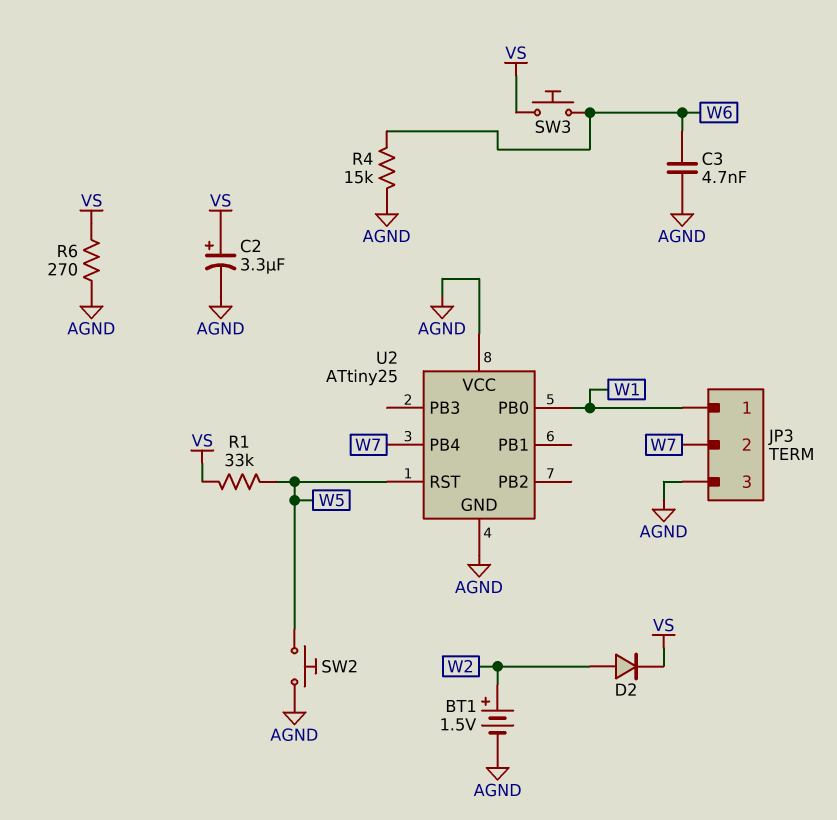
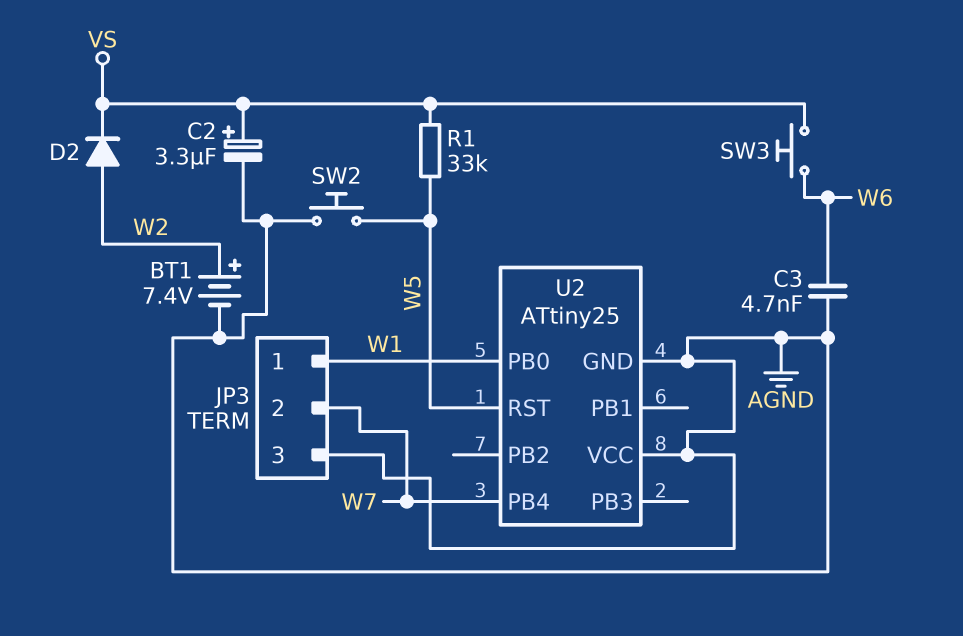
BT1: 1.5V (plus W2, minus AGND) -> 7.4V (plus W2, minus AGND)
R4: 15k (AGND, W6) -> none
R6: 270 (AGND, VS) -> none

